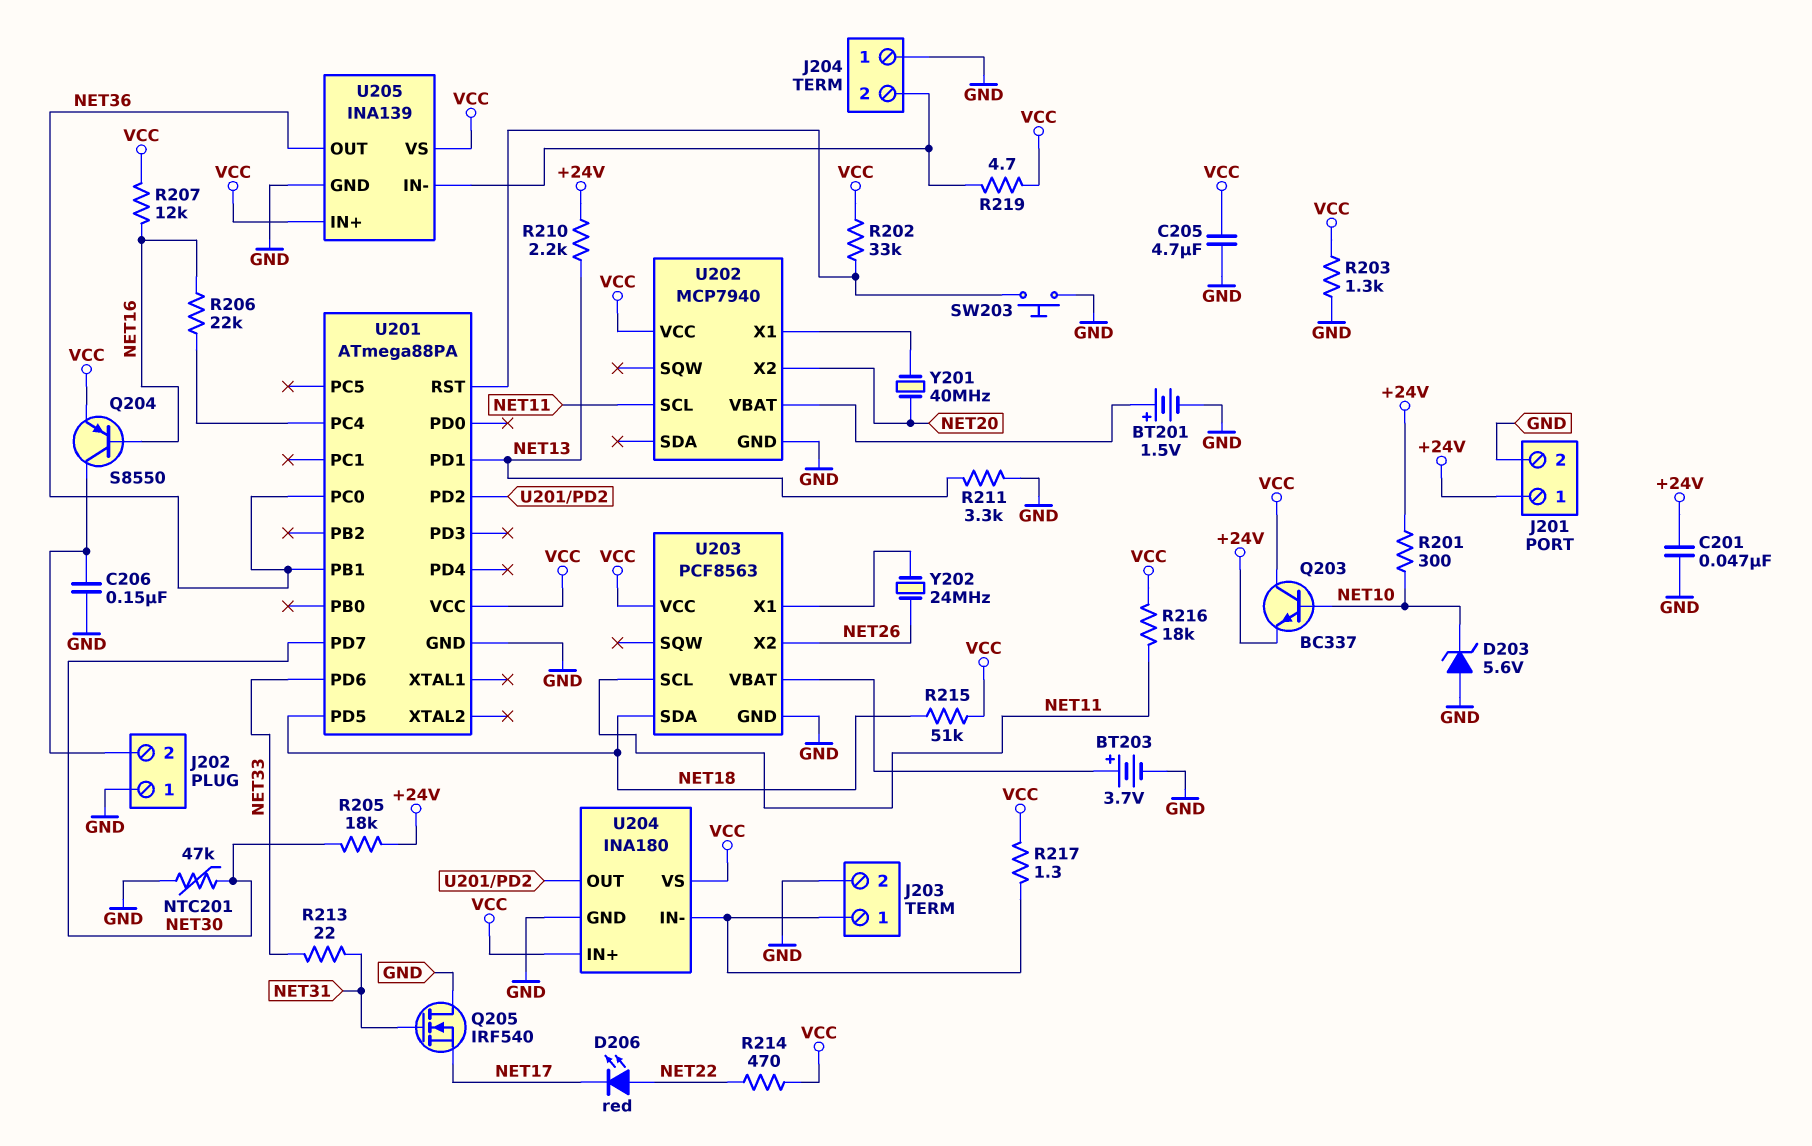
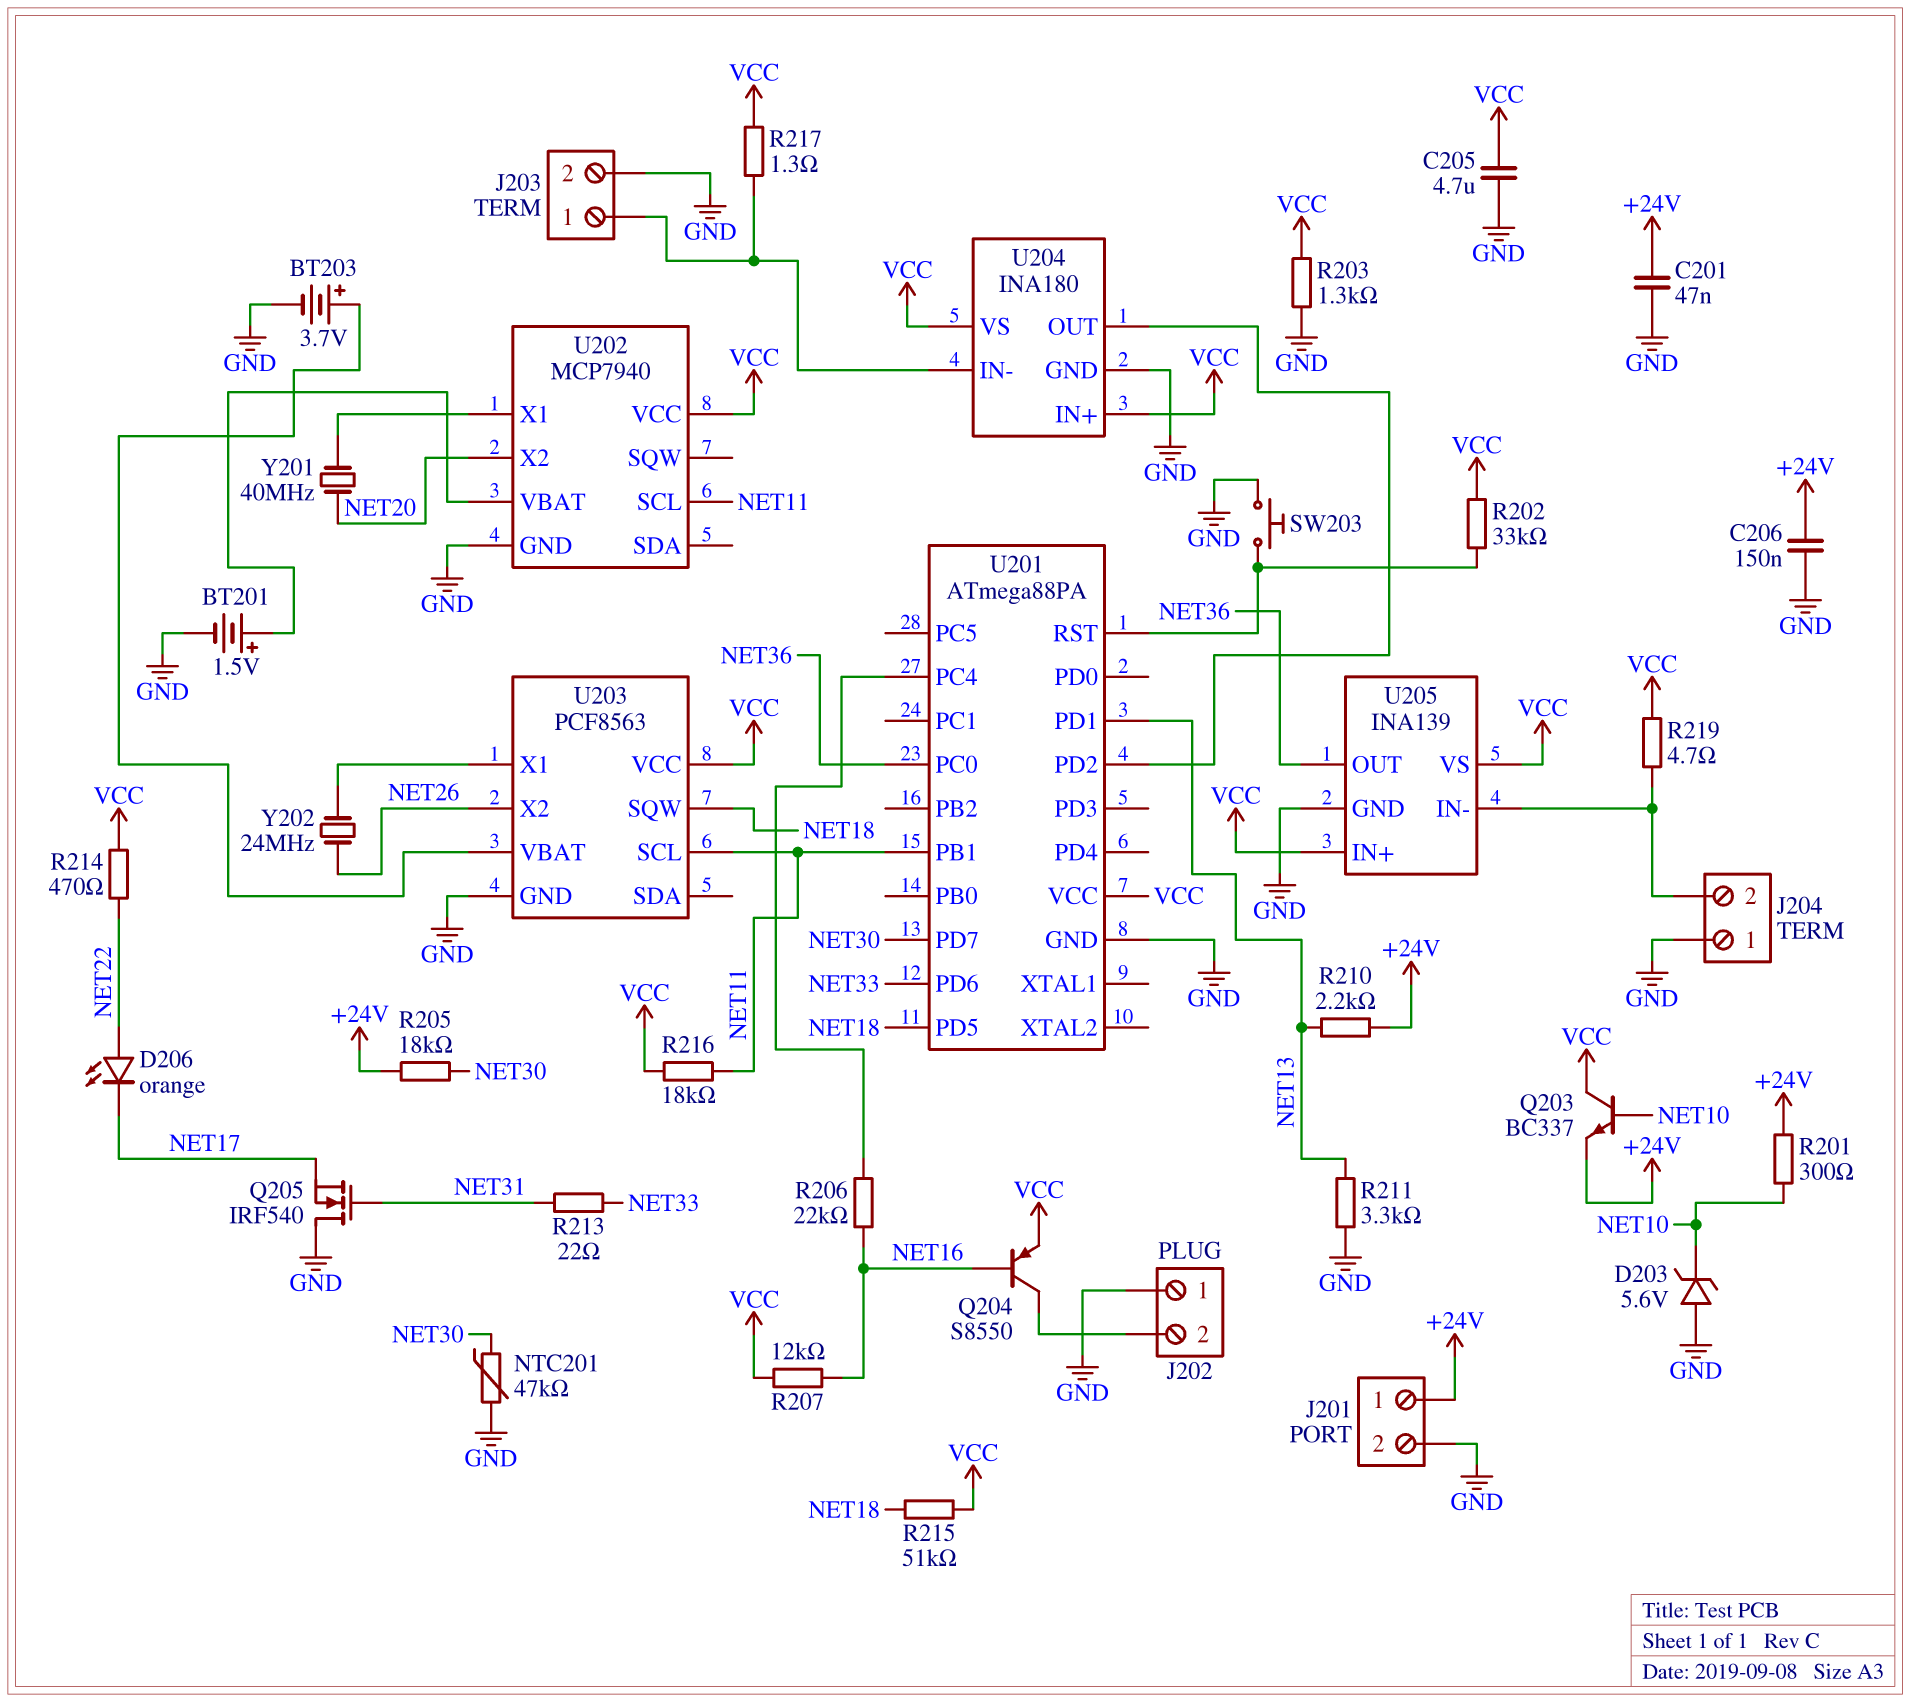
C206: 150nF (GND, J202/2) -> 150nF (+24V, GND)
D206: LED red (A NET22, K NET17) -> LED orange (A NET22, K NET17)
U201 pin PB1: NET36 -> NET11
U203 pin SDA: NET18 -> none
U203 pin SQW: none -> NET18

